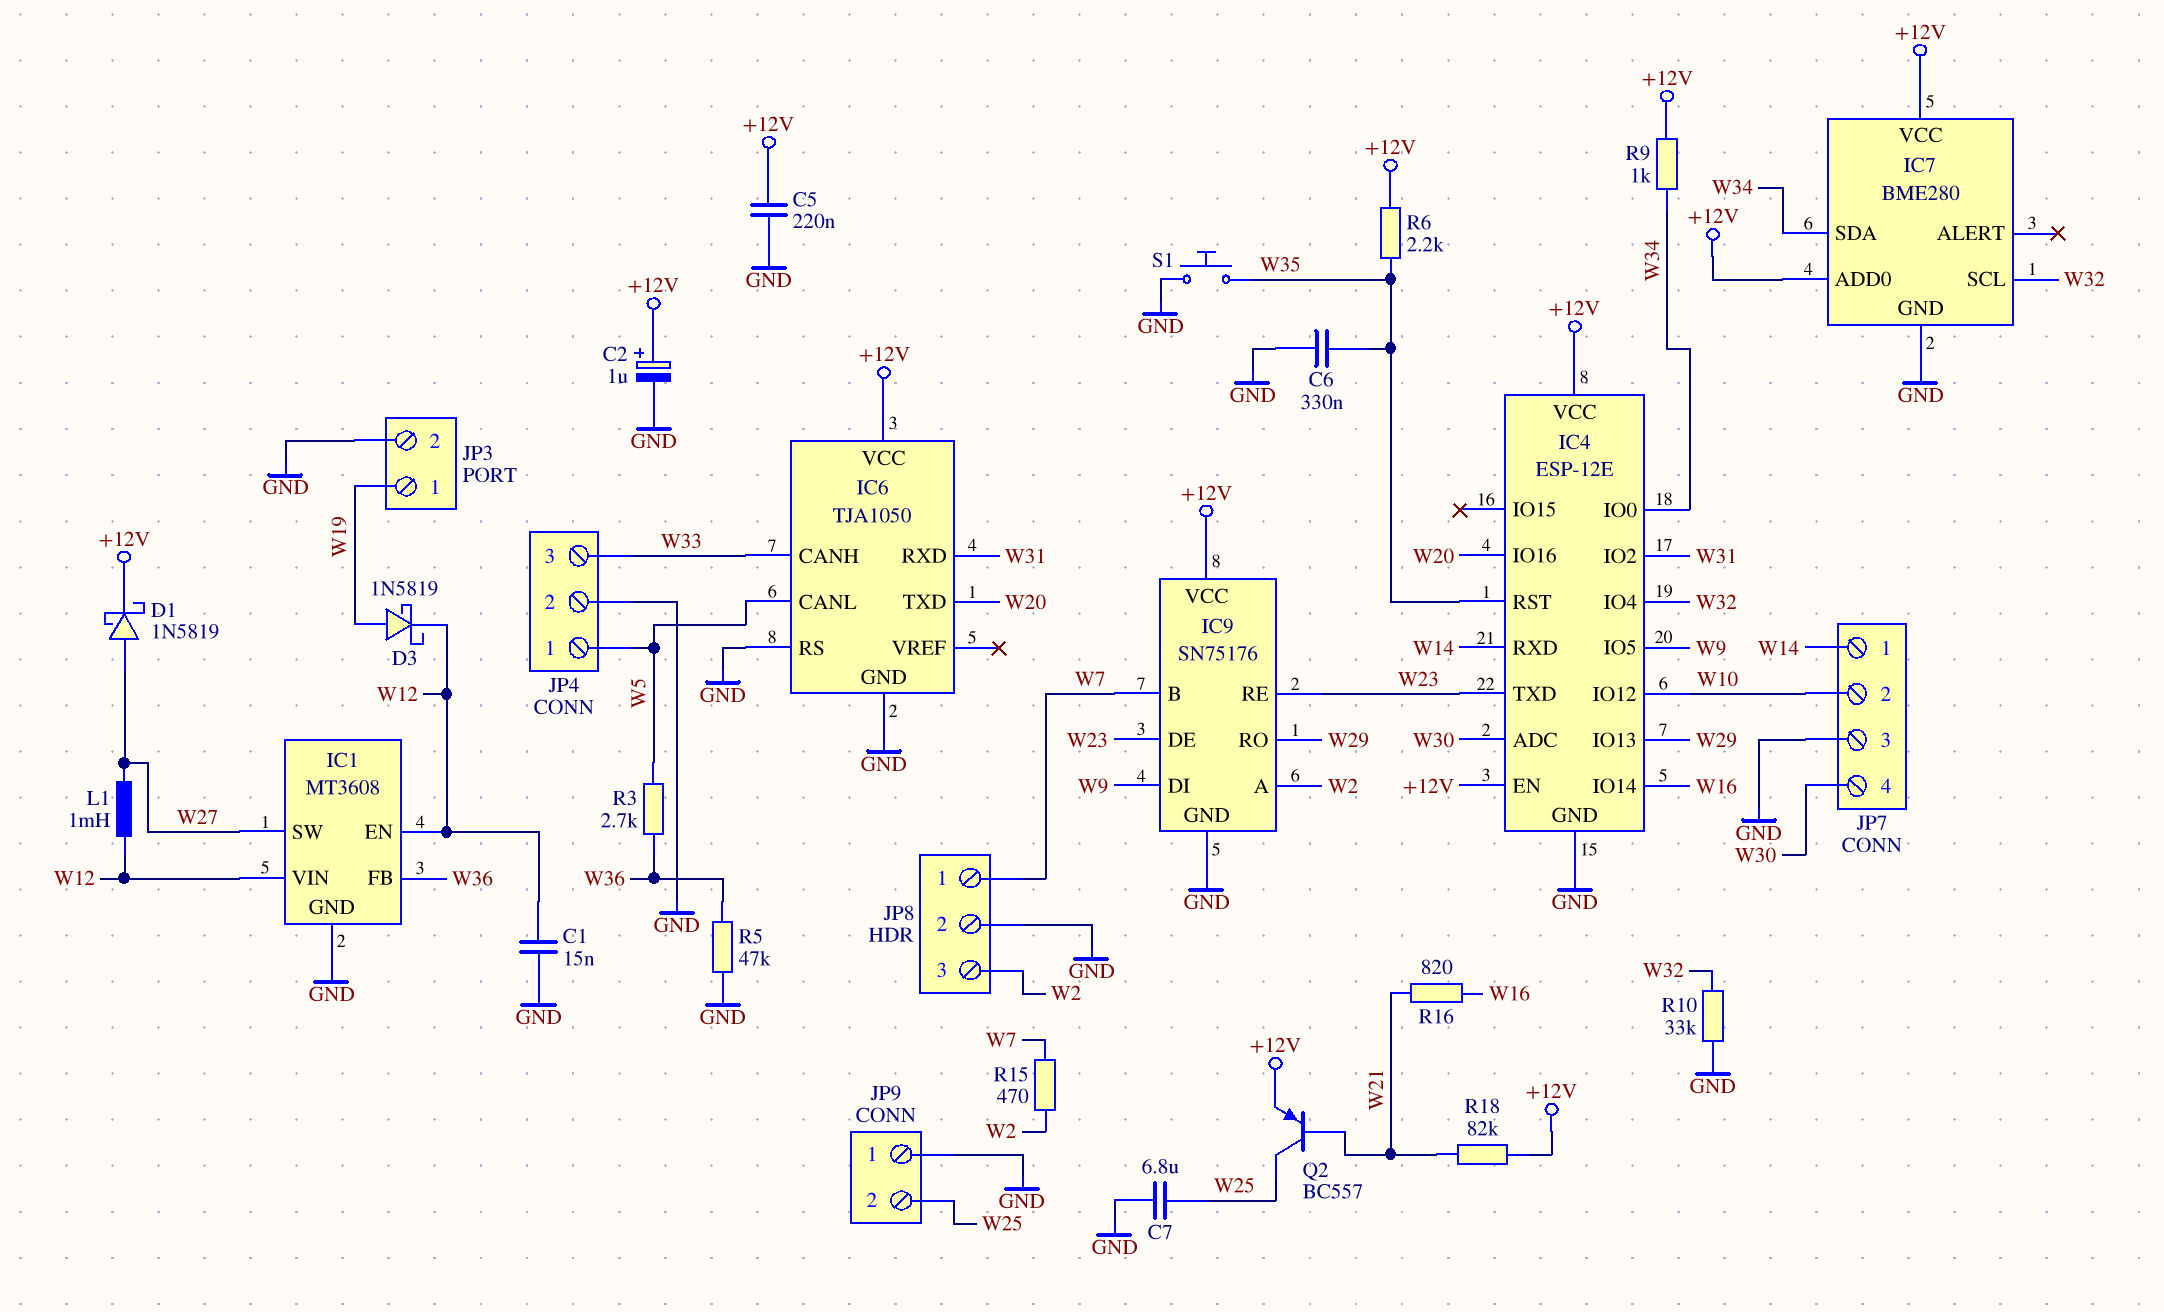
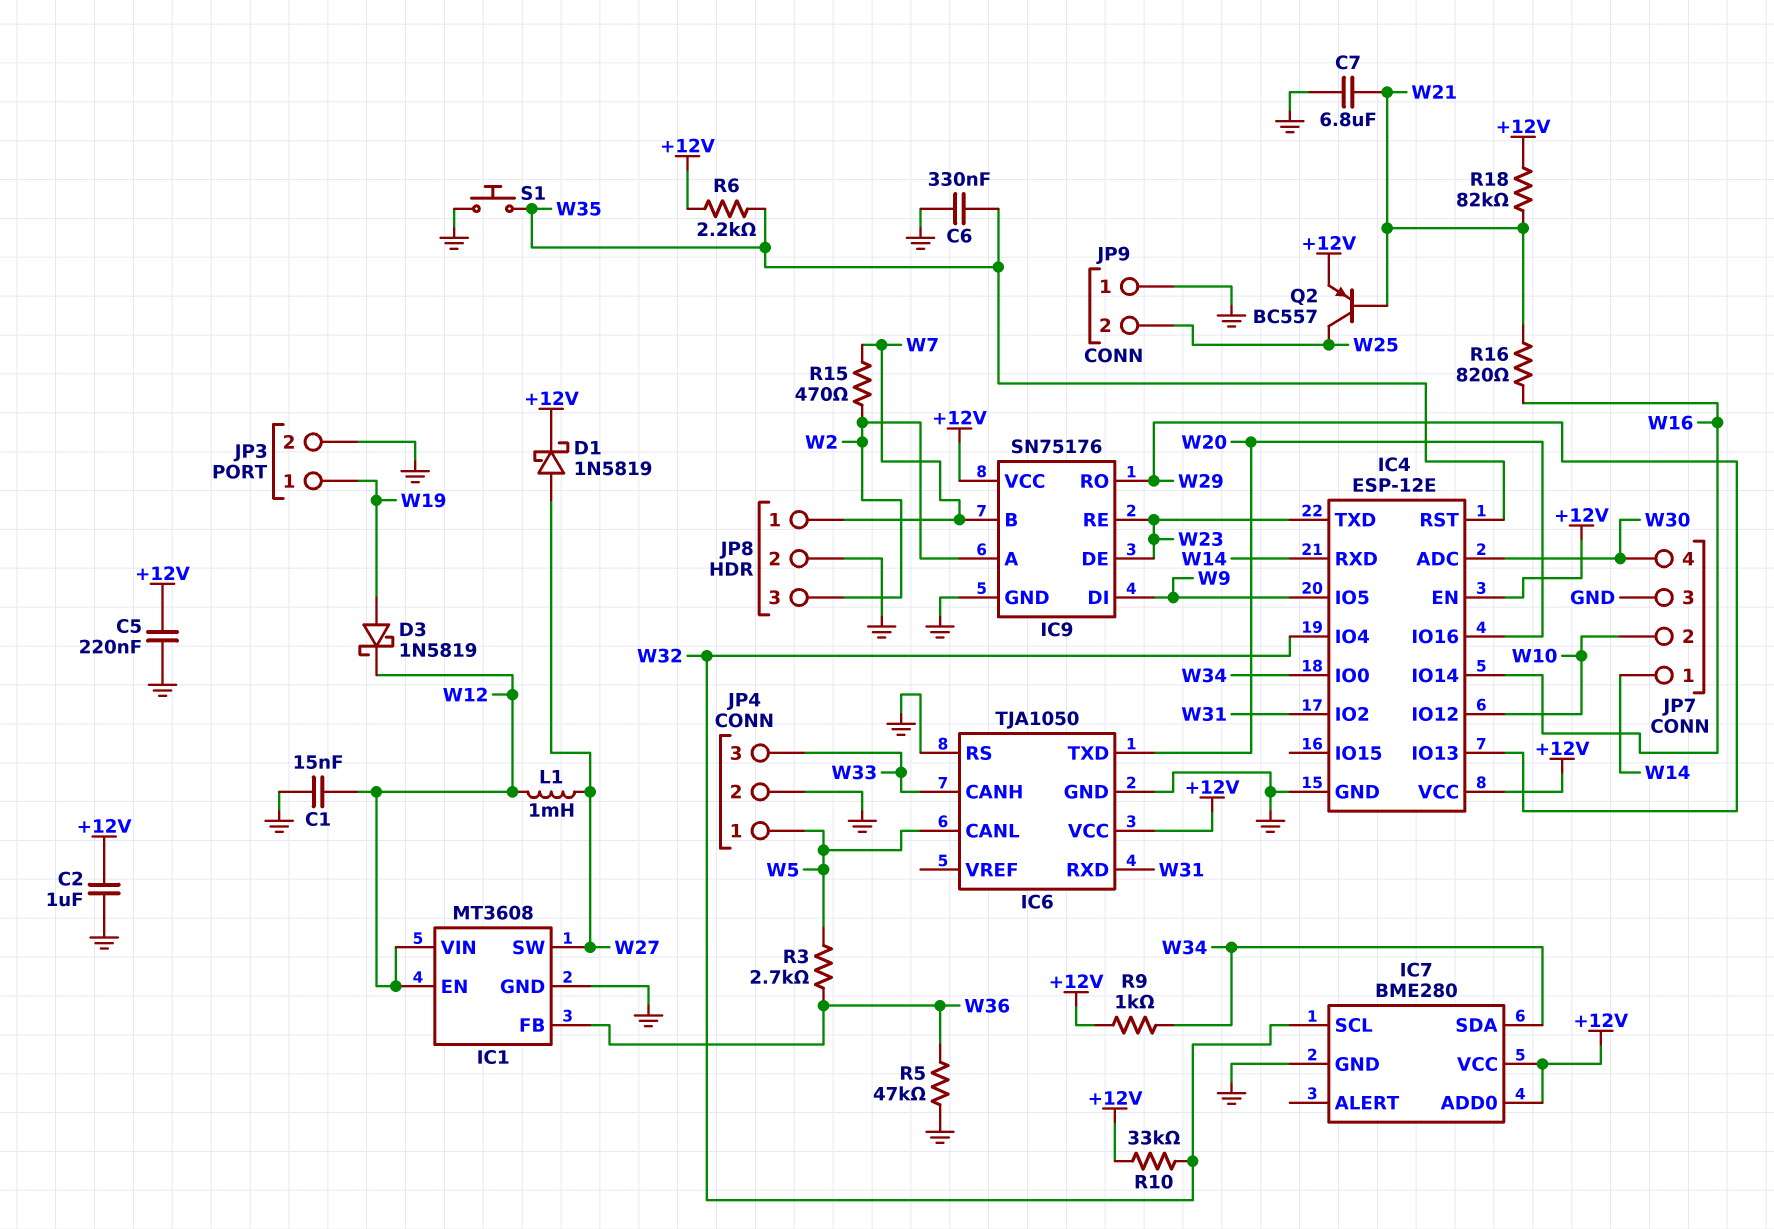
C2: 1uF (plus +12V, minus GND) -> 1uF (+12V, GND)
C7: 6.8uF (GND, W25) -> 6.8uF (GND, W21)
R10: 33k (GND, W32) -> 33k (+12V, W32)

